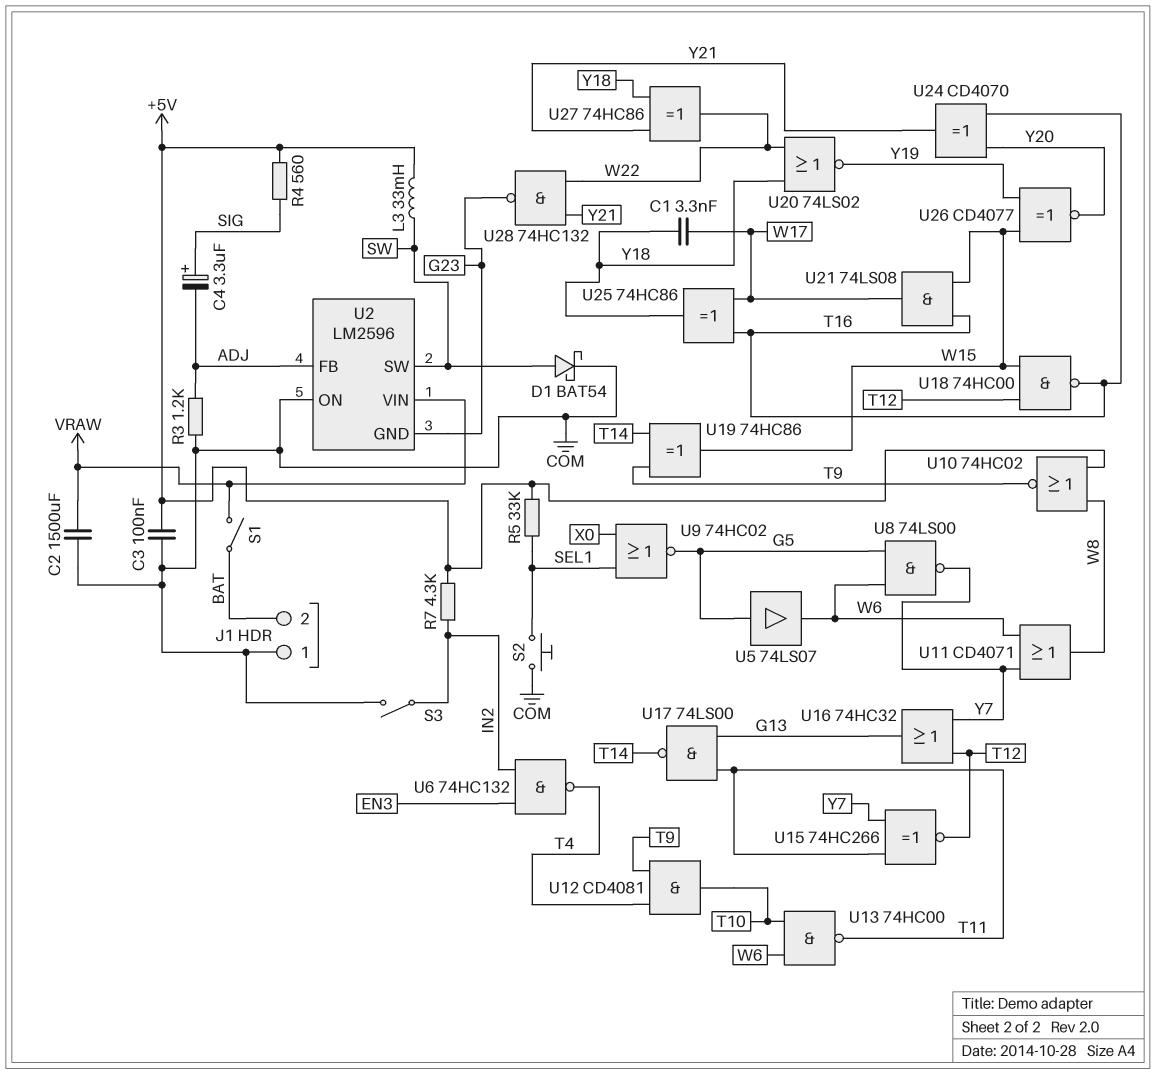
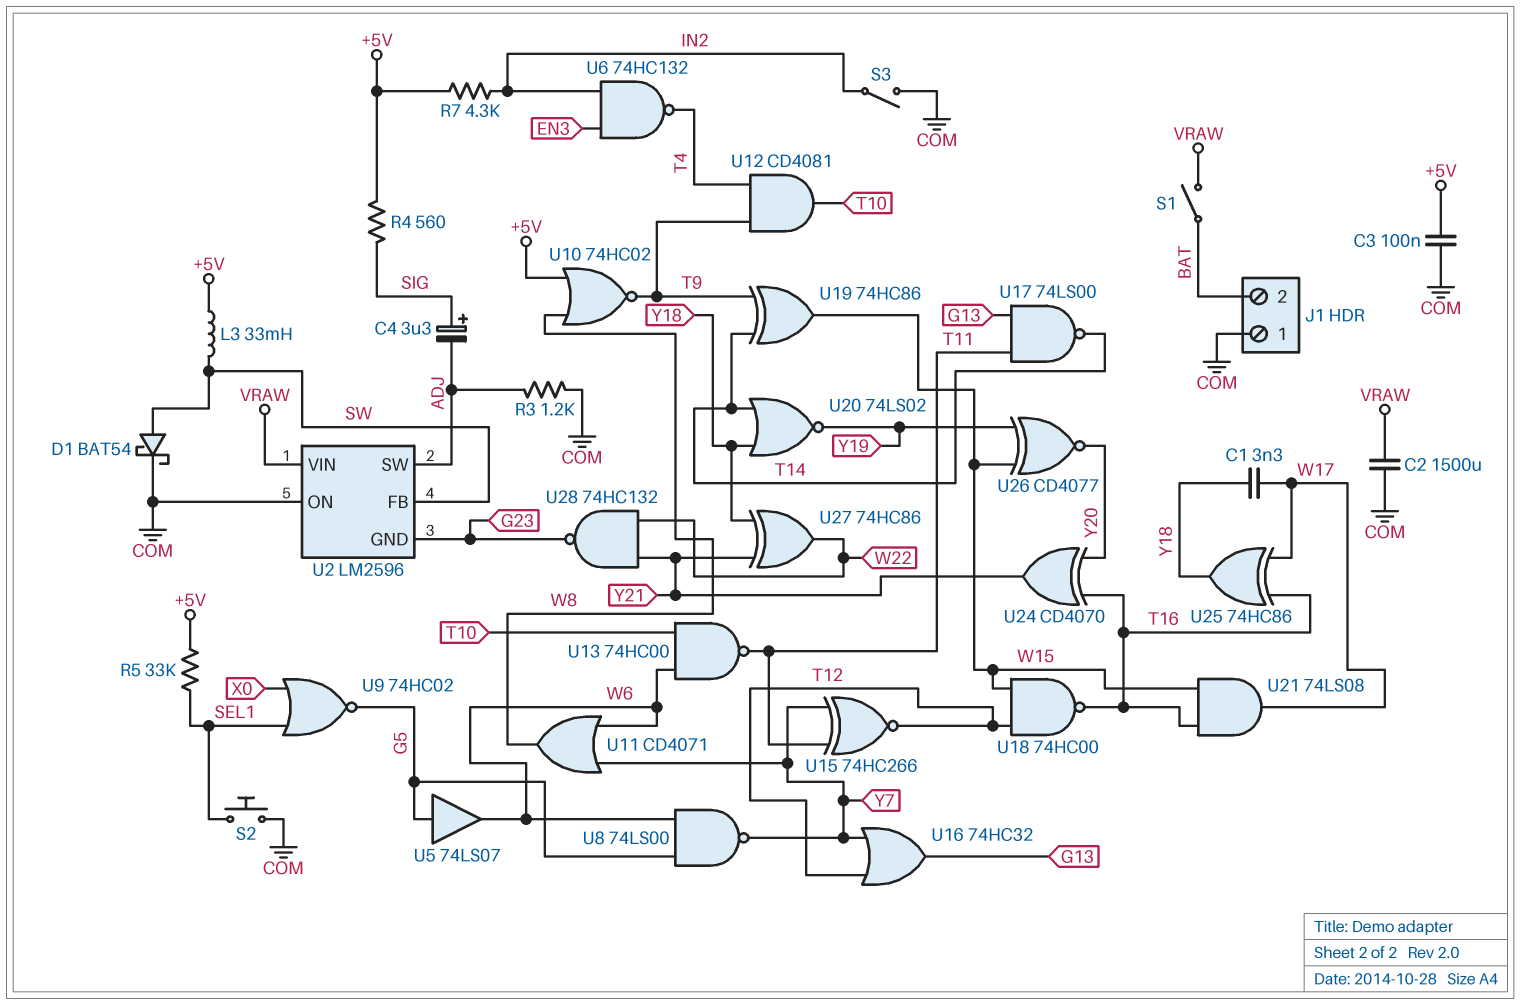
U2 pin FB: ADJ -> SW
U2 pin SW: SW -> ADJ
U20: NOR 74LS02 (in W22, in Y18, out Y19) -> NOR 74LS02 (in T14, in Y18, out Y19)

